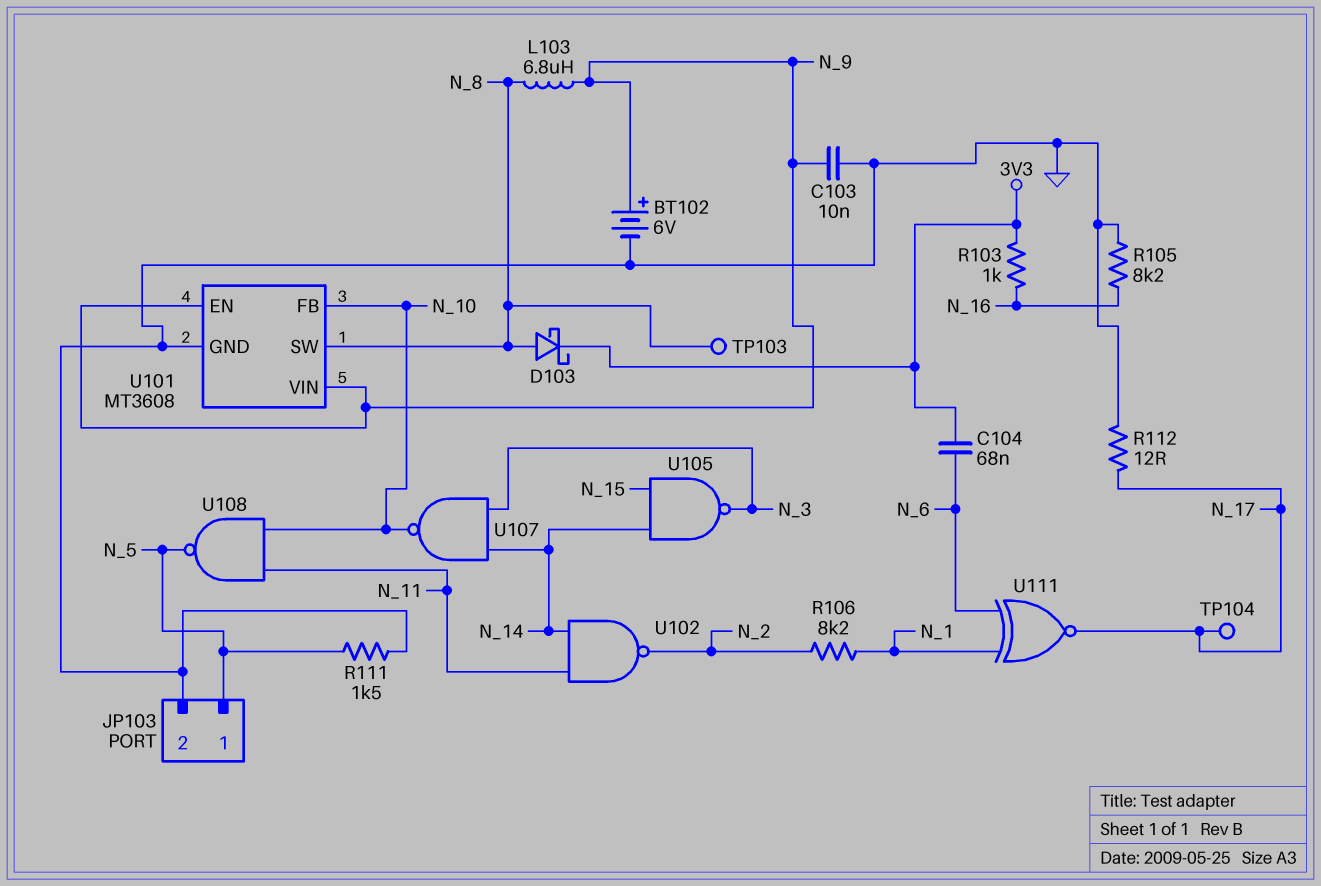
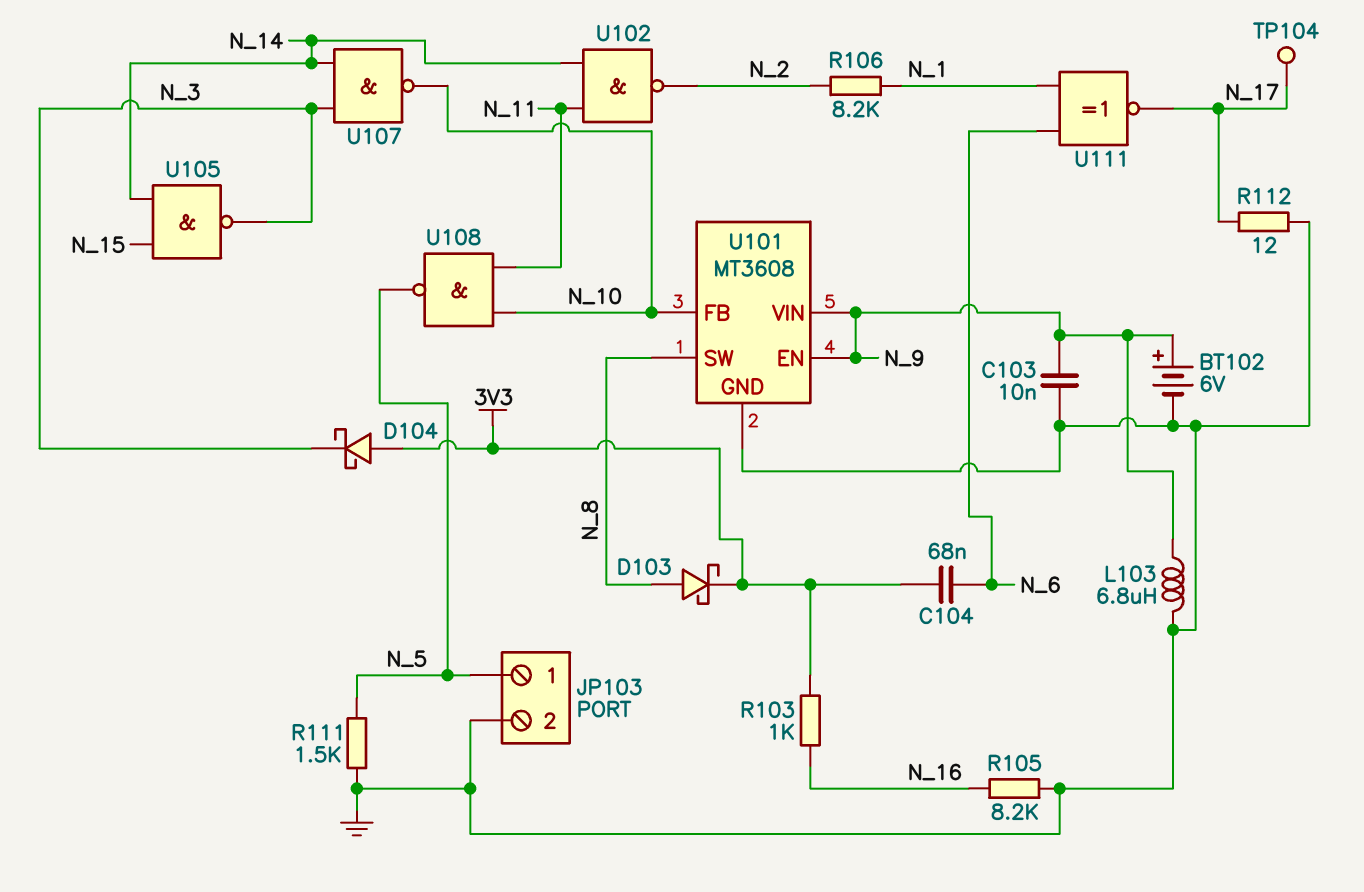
D104: none -> schottky (A 3V3, K N_3)
L103: 6.8uH (N_8, N_9) -> 6.8uH (GND, N_9)
TP103: test point (N_8) -> none

